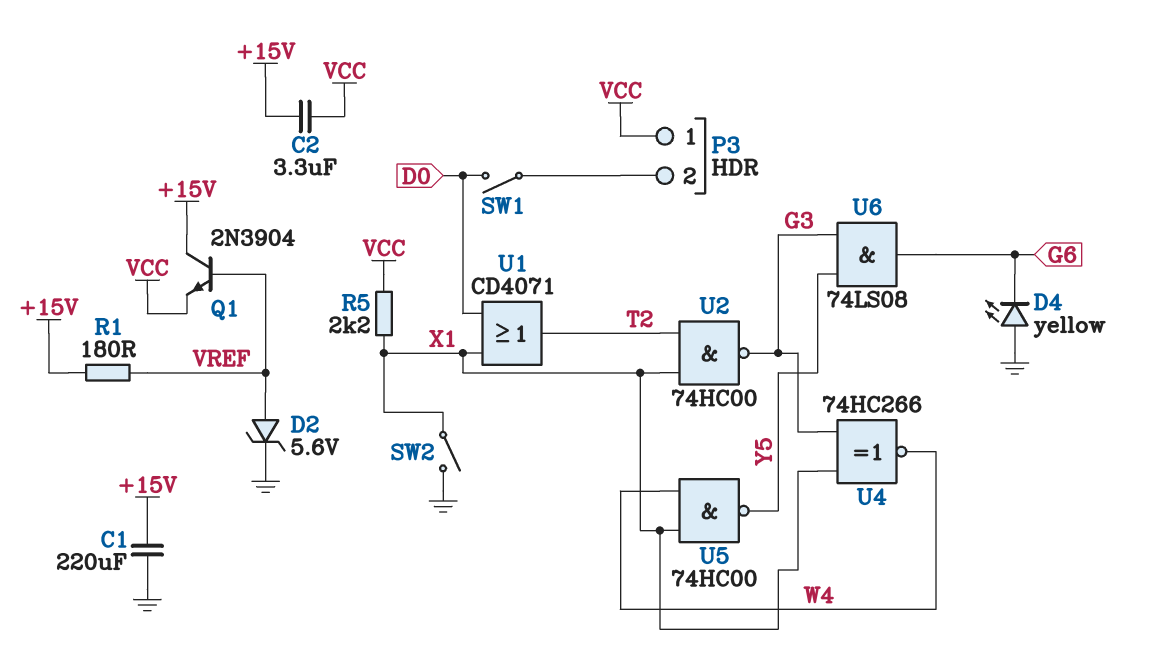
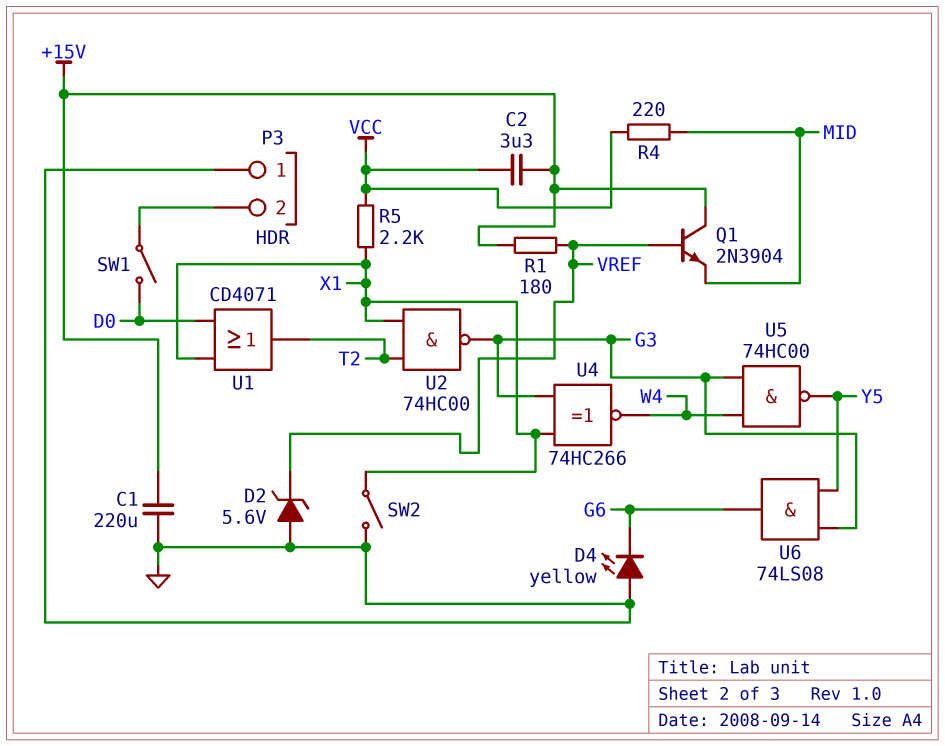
D2: zener 5.6V (A VREF, K GND) -> zener 5.6V (A GND, K VREF)
P3 pin 1: VCC -> GND
Q1: NPN 2N3904 (B VREF, C +15V, E VCC) -> NPN 2N3904 (B VREF, C +15V, E MID)
R4: none -> 220 (MID, VCC)
U5: NAND 74HC00 (in W4, in X1, out Y5) -> NAND 74HC00 (in G3, in W4, out Y5)

